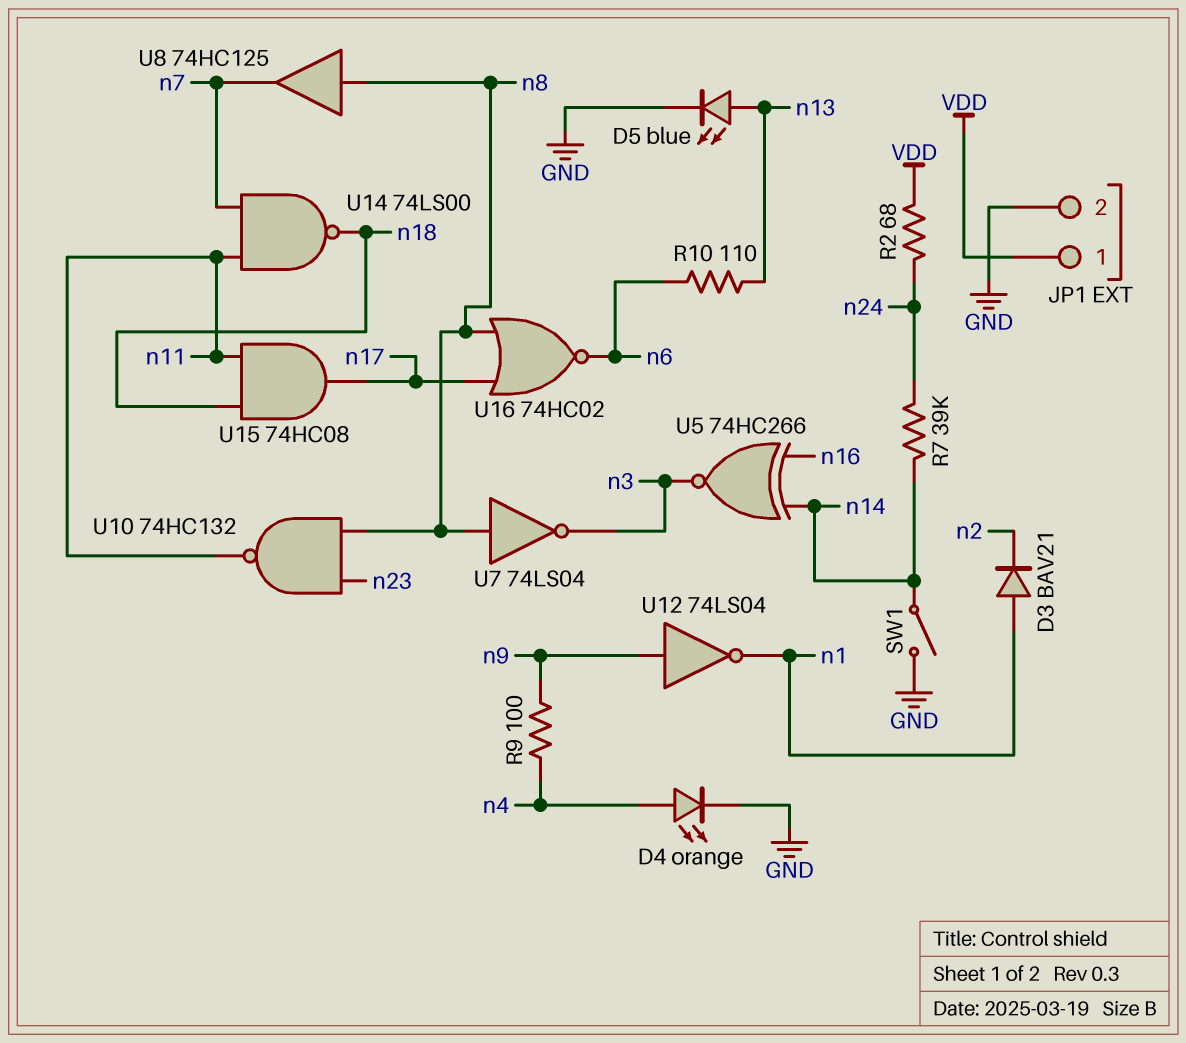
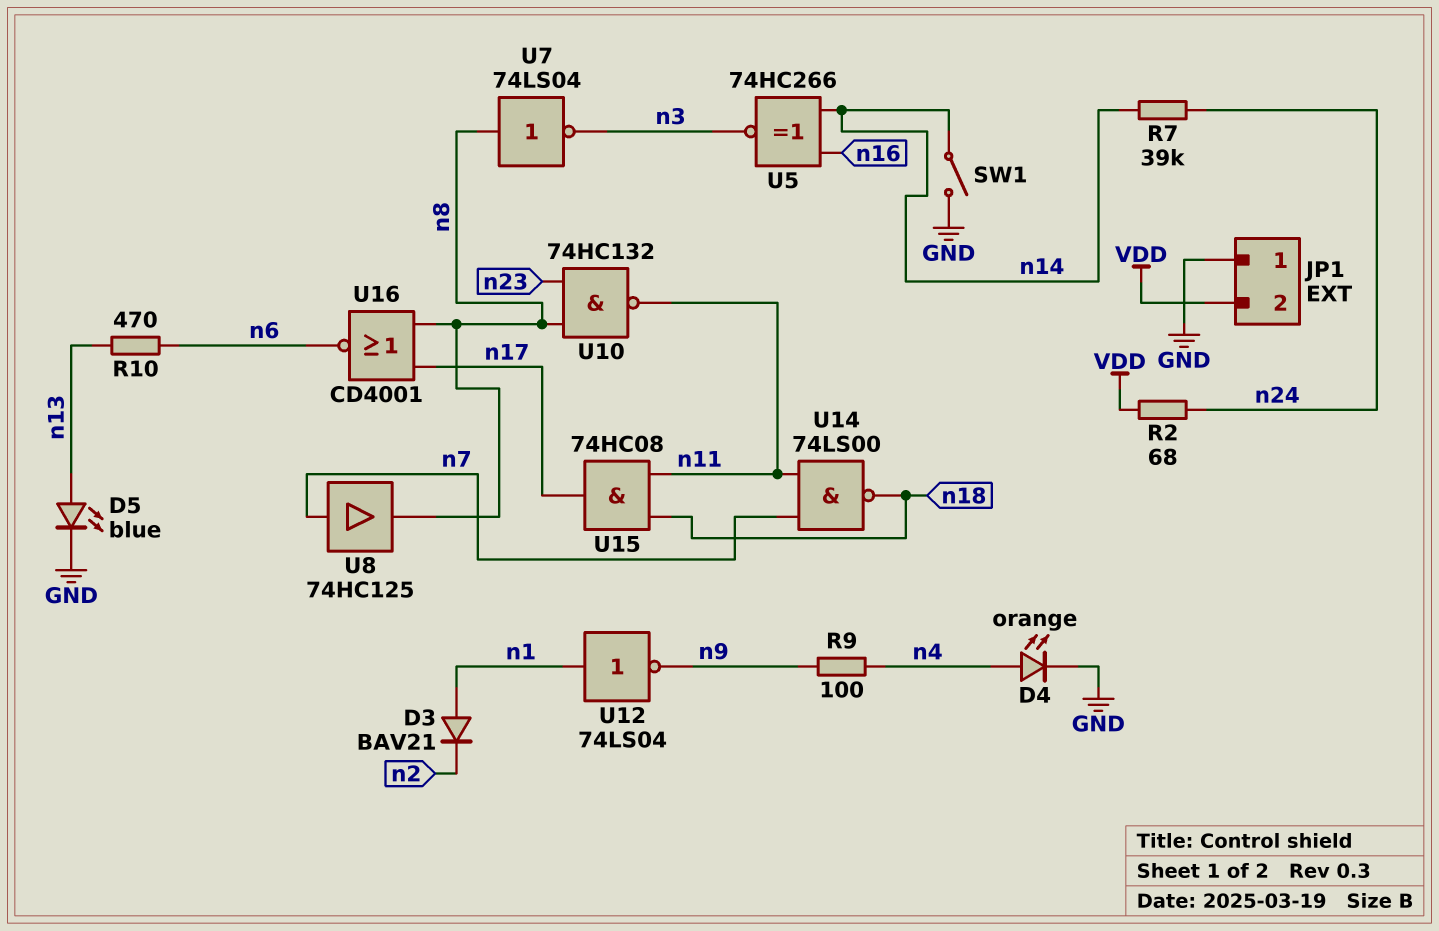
JP1 pin 1: VDD -> GND
JP1 pin 2: GND -> VDD
R10: 110 (n6, n13) -> 470 (n6, n13)
U8: buffer 74HC125 (in n8, out n7) -> buffer 74HC125 (in n7, out n8)
U12: NOT 74LS04 (in n9, out n1) -> NOT 74LS04 (in n1, out n9)
U16: NOR 74HC02 (in n8, in n17, out n6) -> NOR CD4001 (in n8, in n17, out n6)

